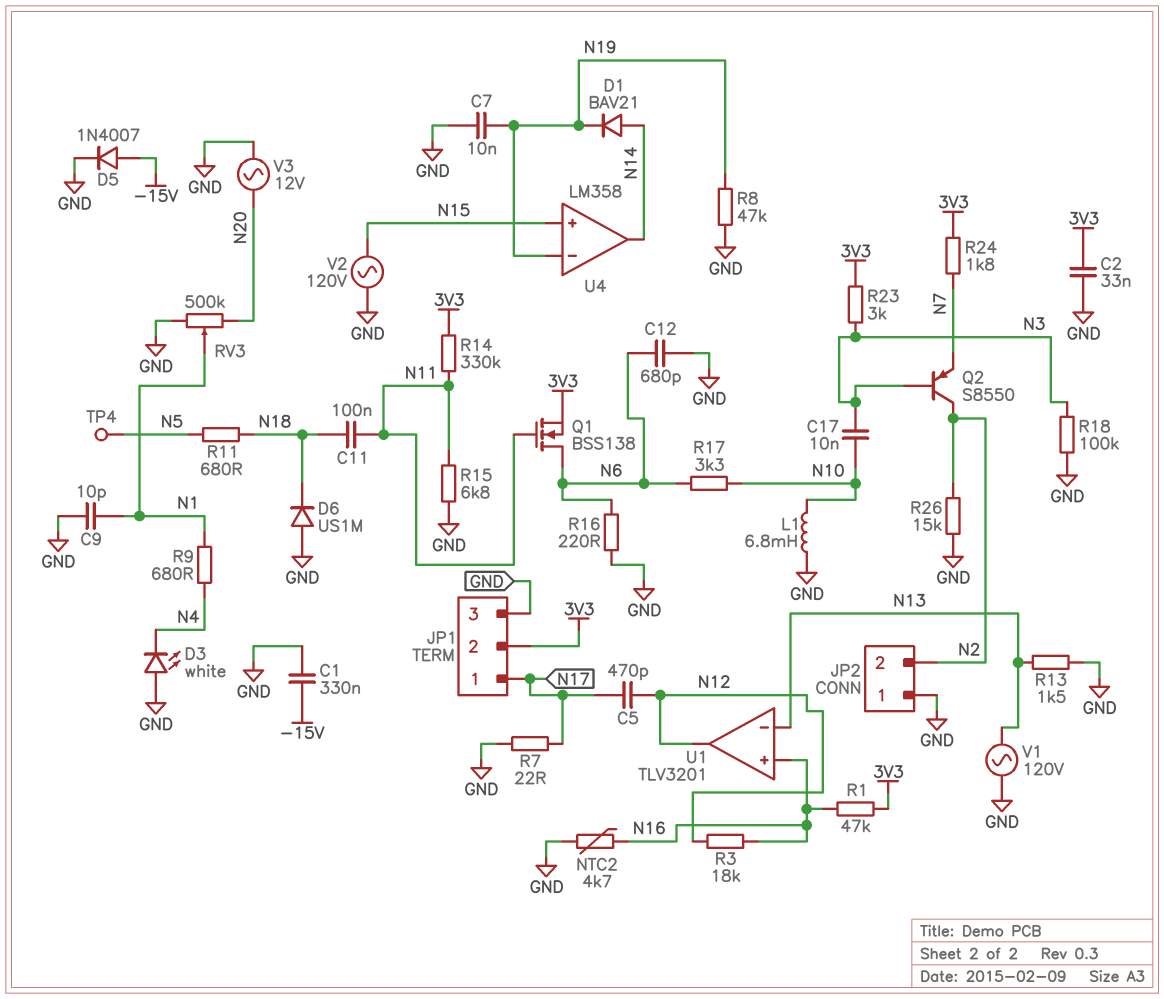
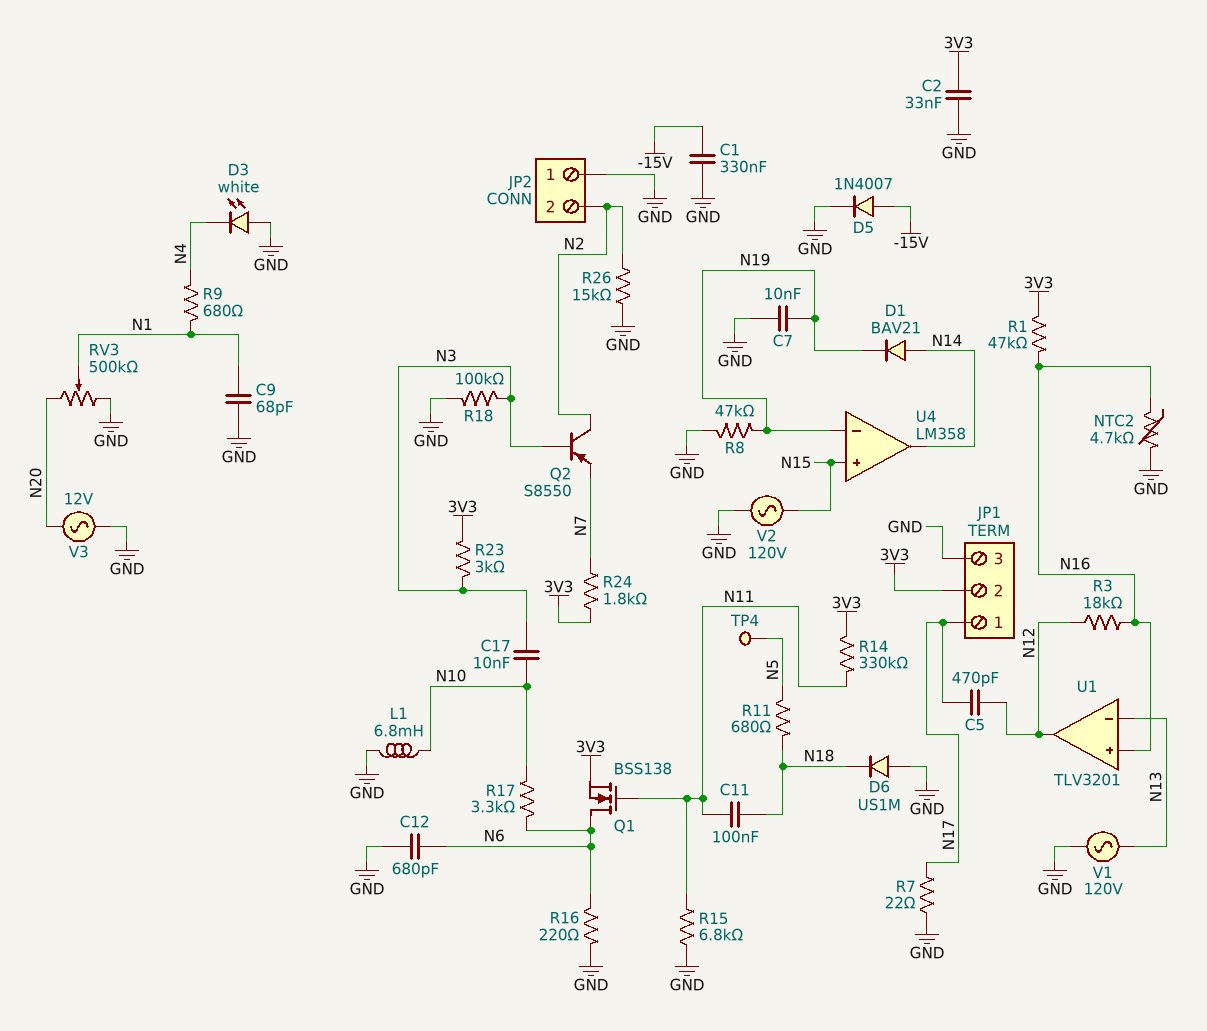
C9: 10pF (GND, N1) -> 68pF (GND, N1)
R13: 1.5k (GND, N13) -> none

